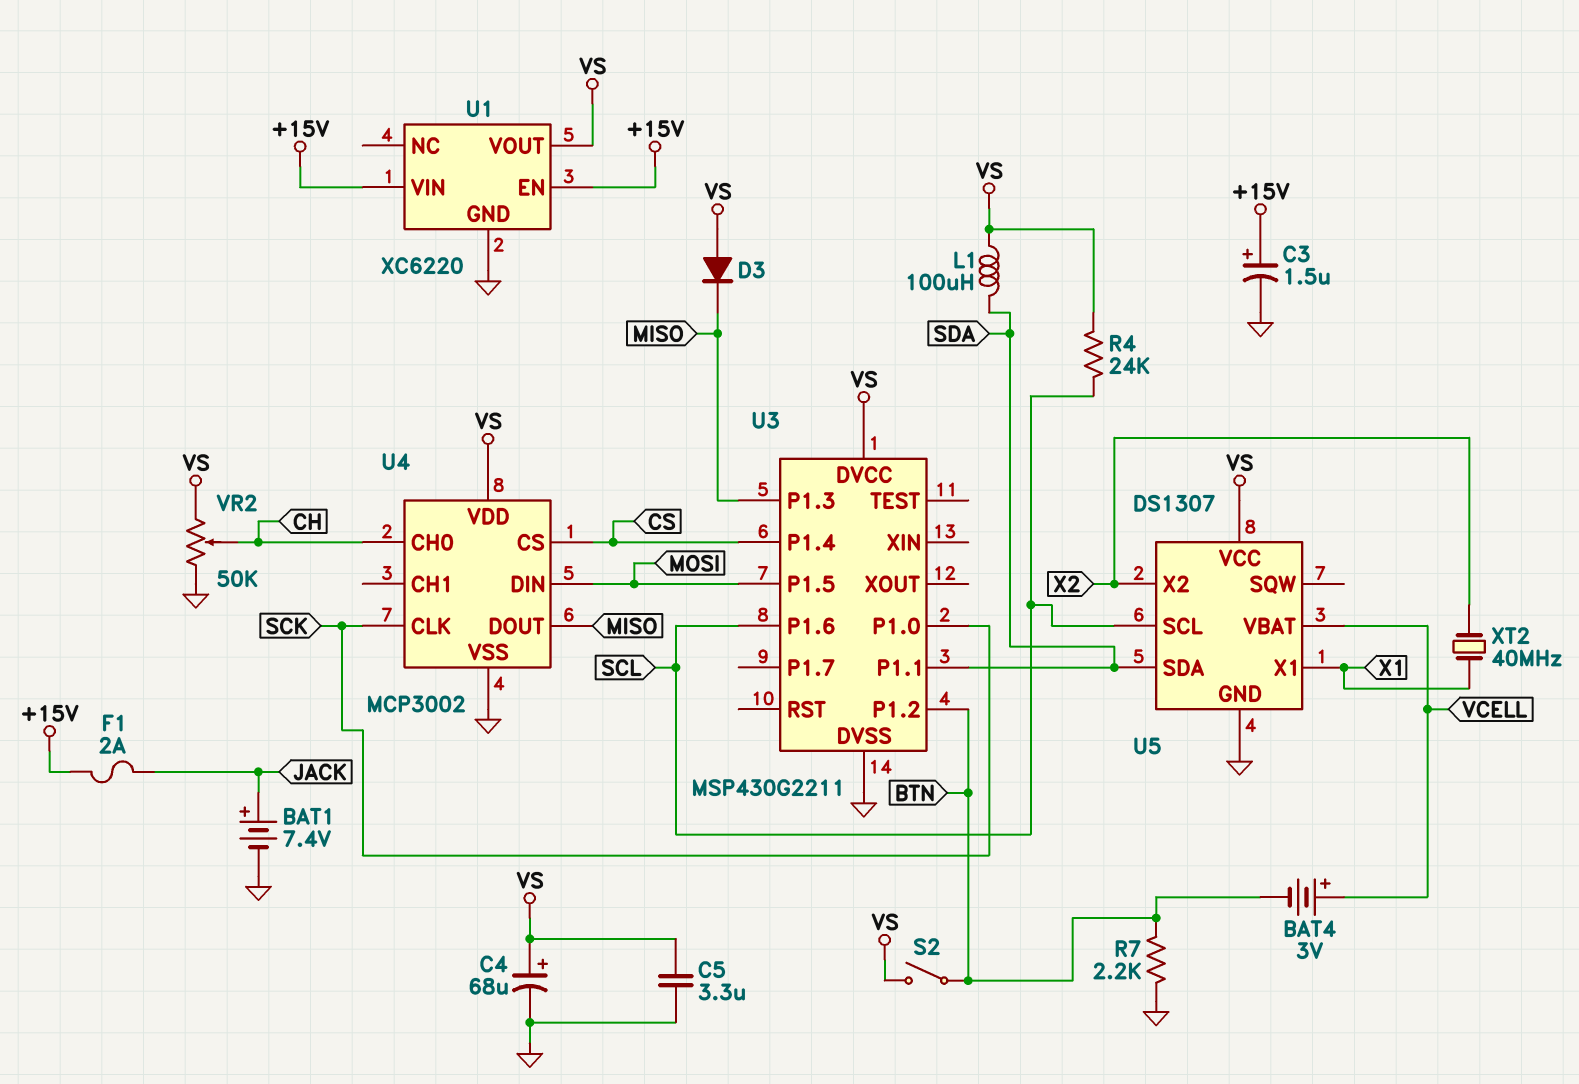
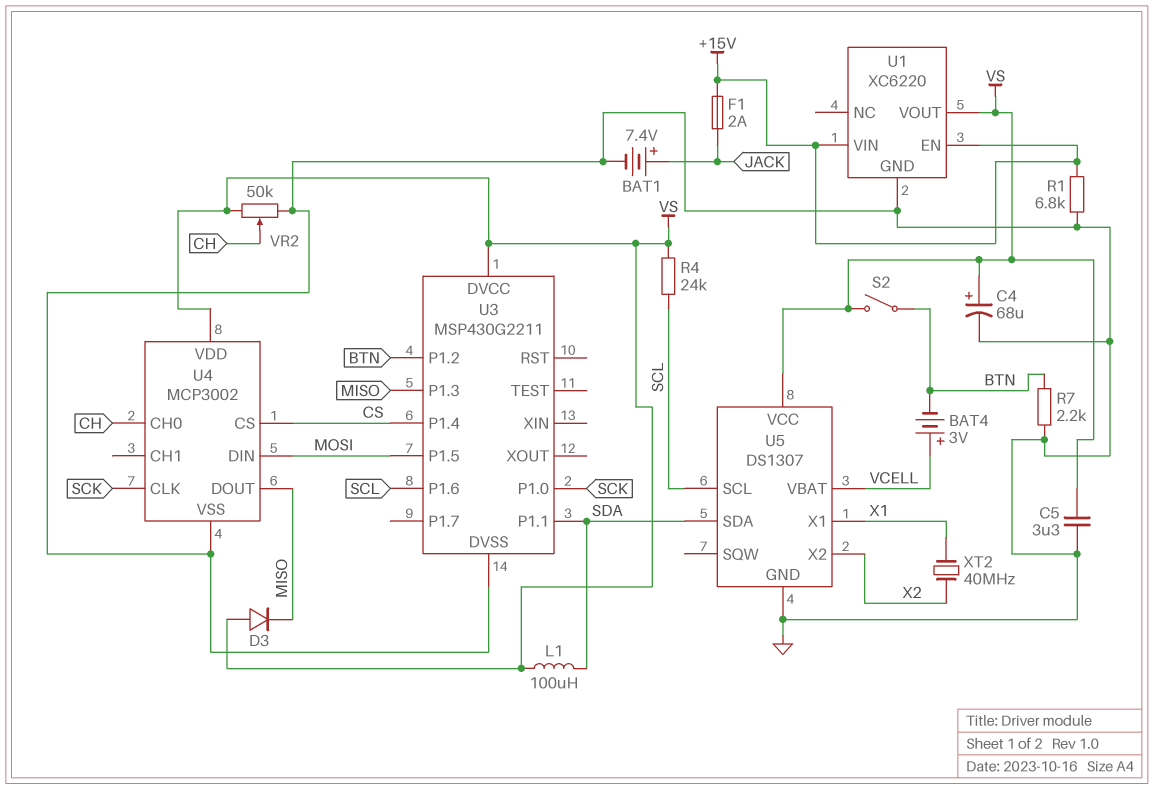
C3: 1.5uF (plus +15V, minus GND) -> none
R1: none -> 6.8k (+15V, GND)

